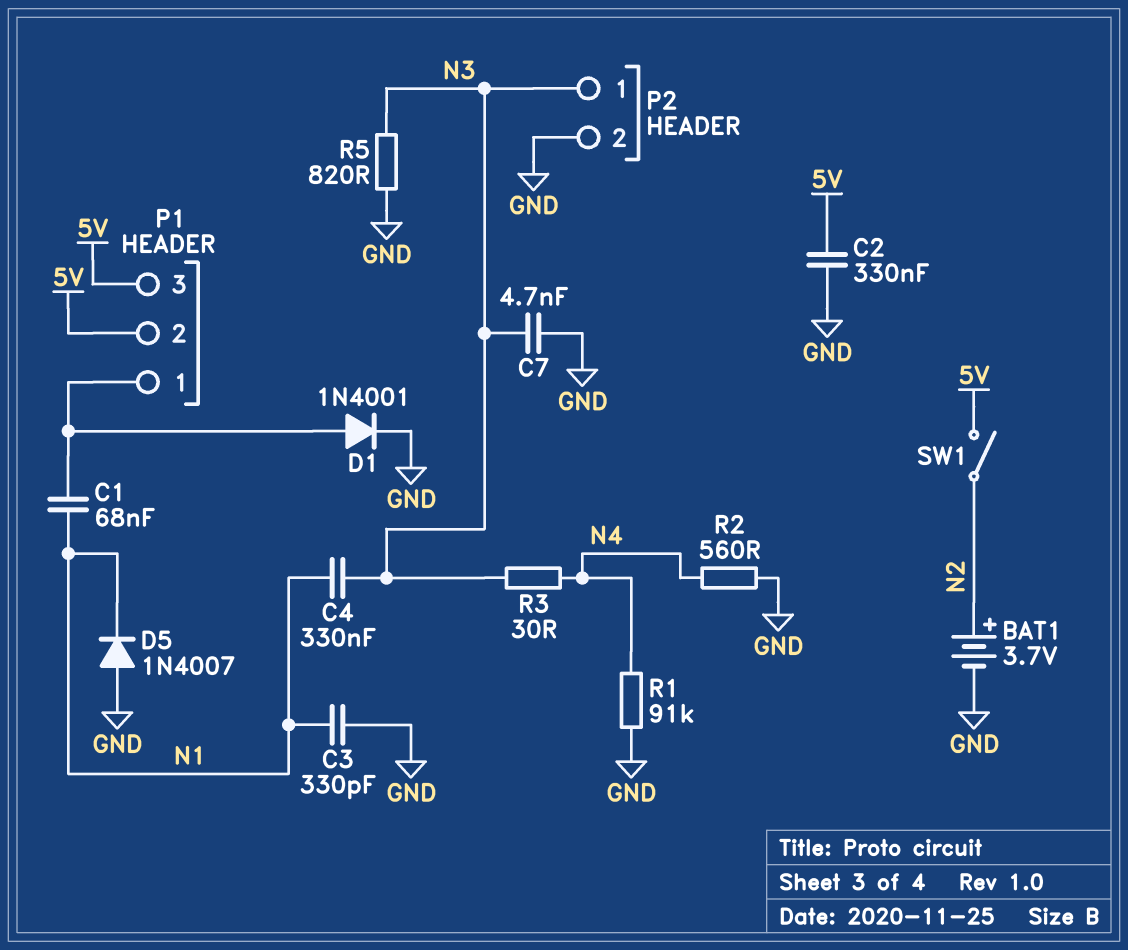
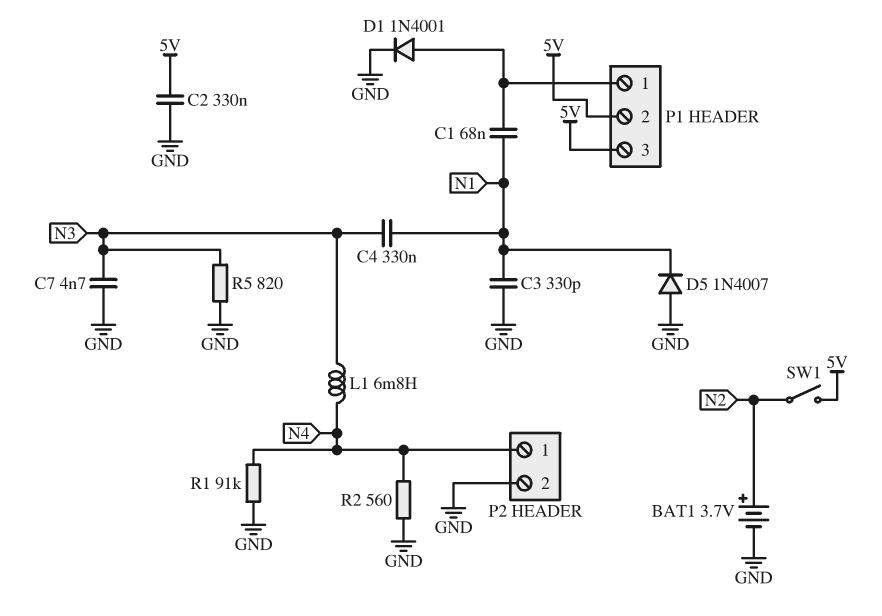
L1: none -> 6.8mH (N3, N4)
P2 pin 1: N3 -> N4
R3: 30 (N3, N4) -> none

